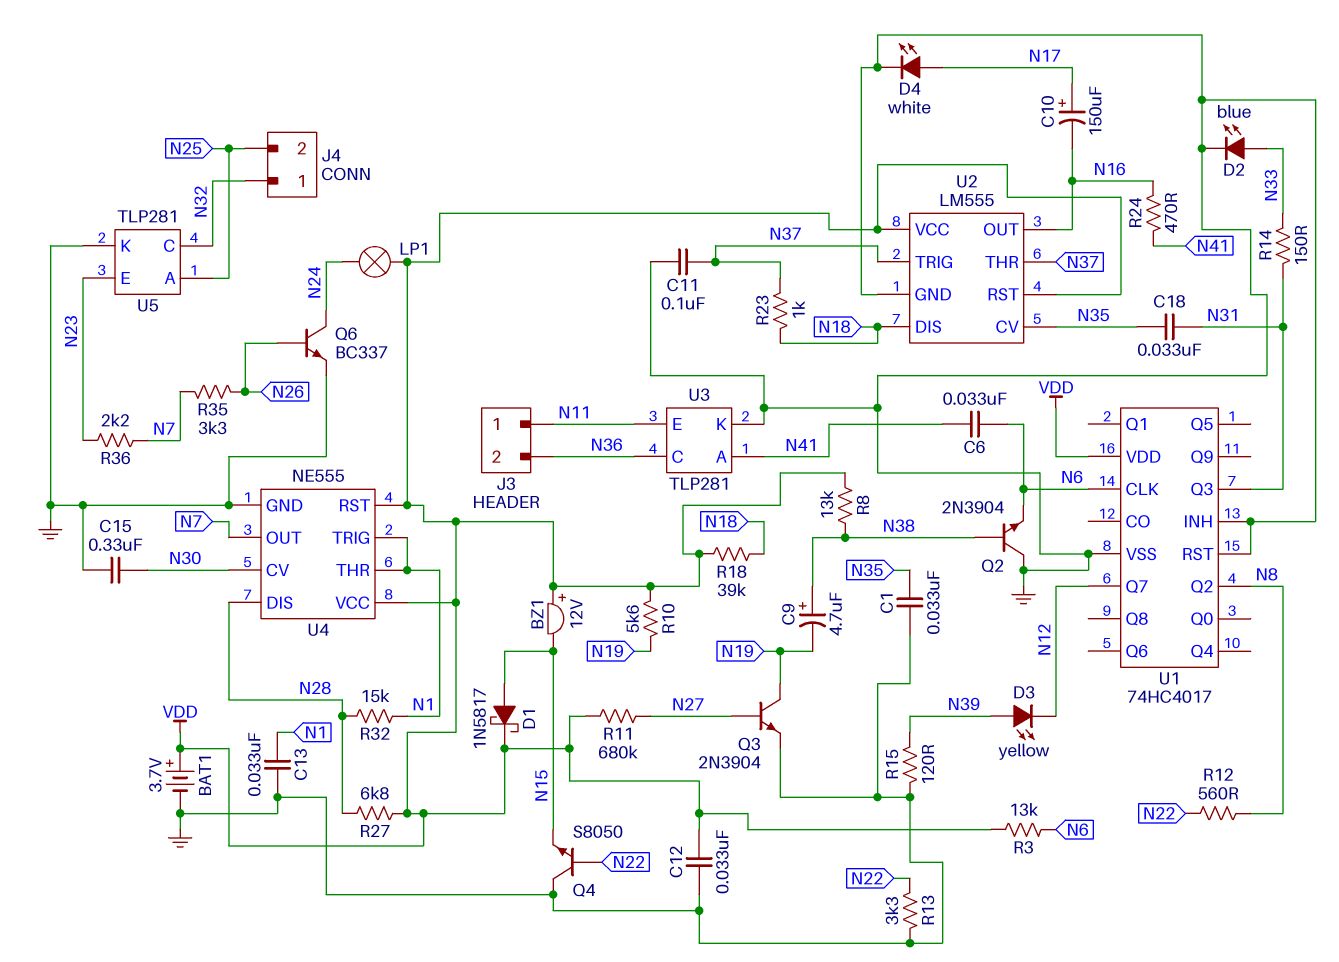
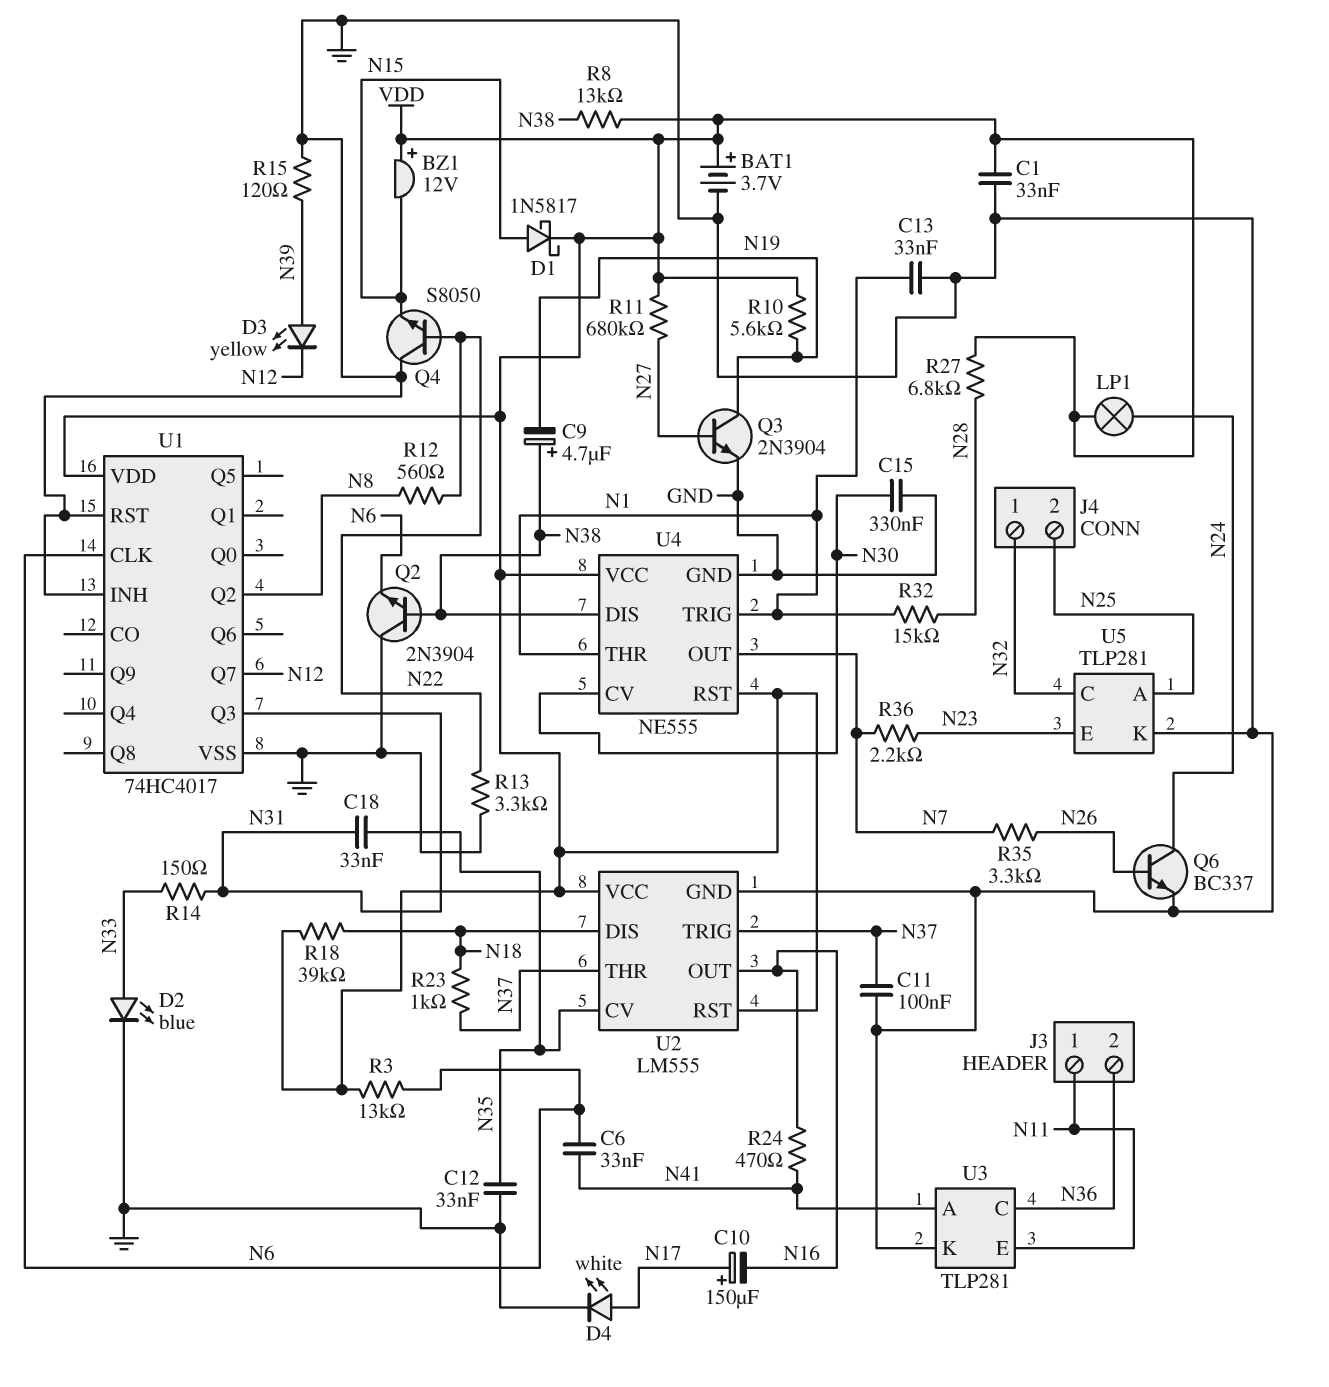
C1: 33nF (GND, N35) -> 33nF (GND, VDD)
C12: 33nF (GND, VDD) -> 33nF (GND, N35)
U4 pin DIS: N28 -> N38

